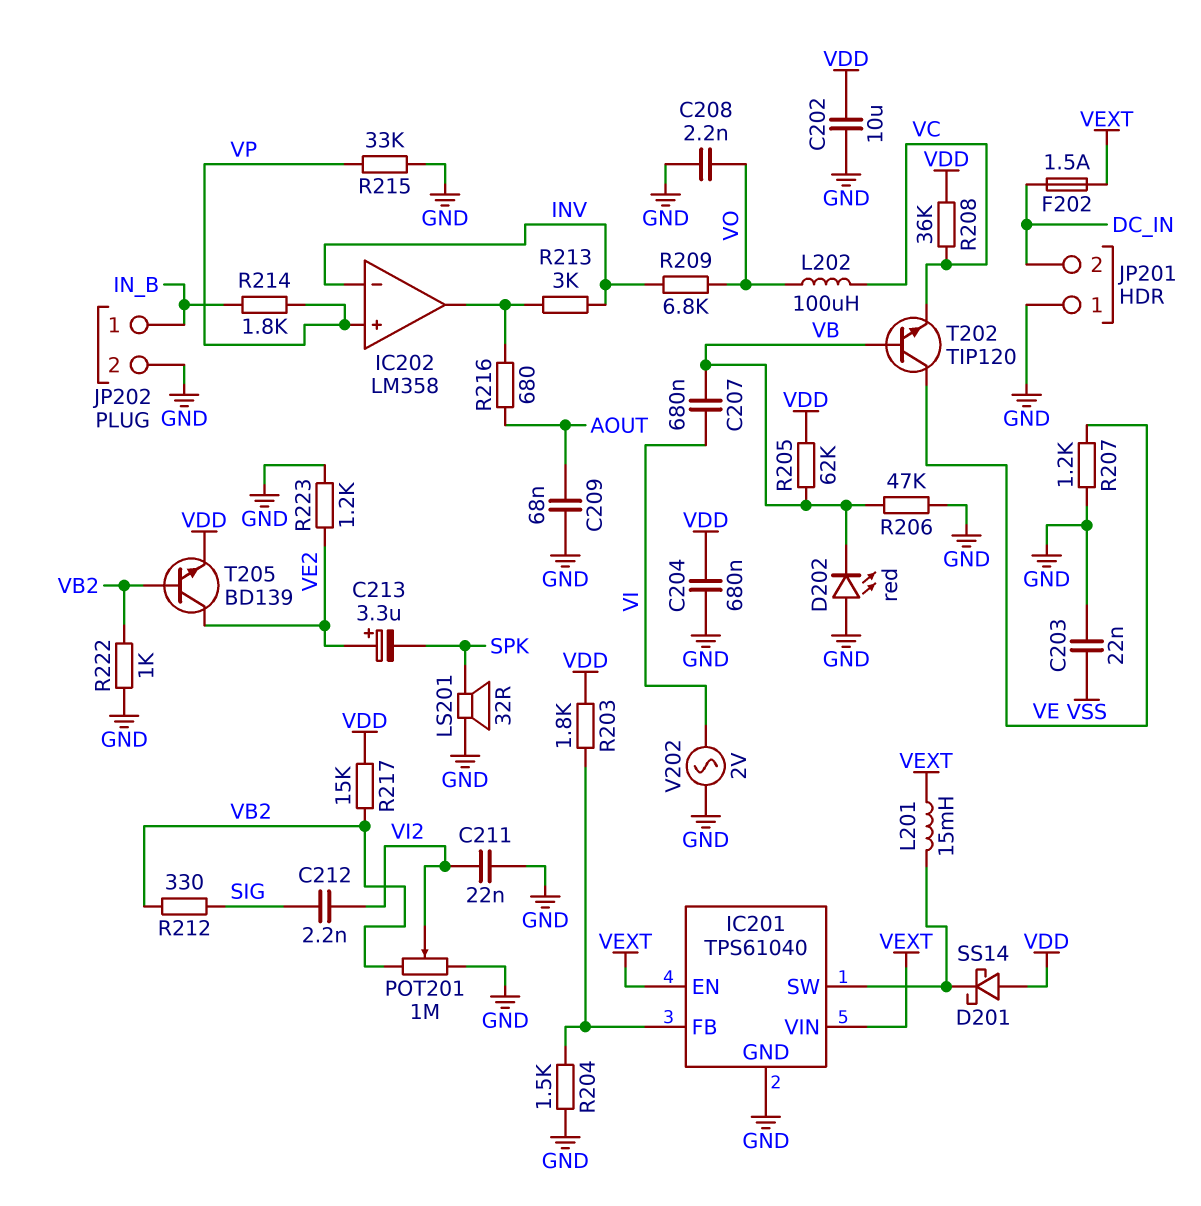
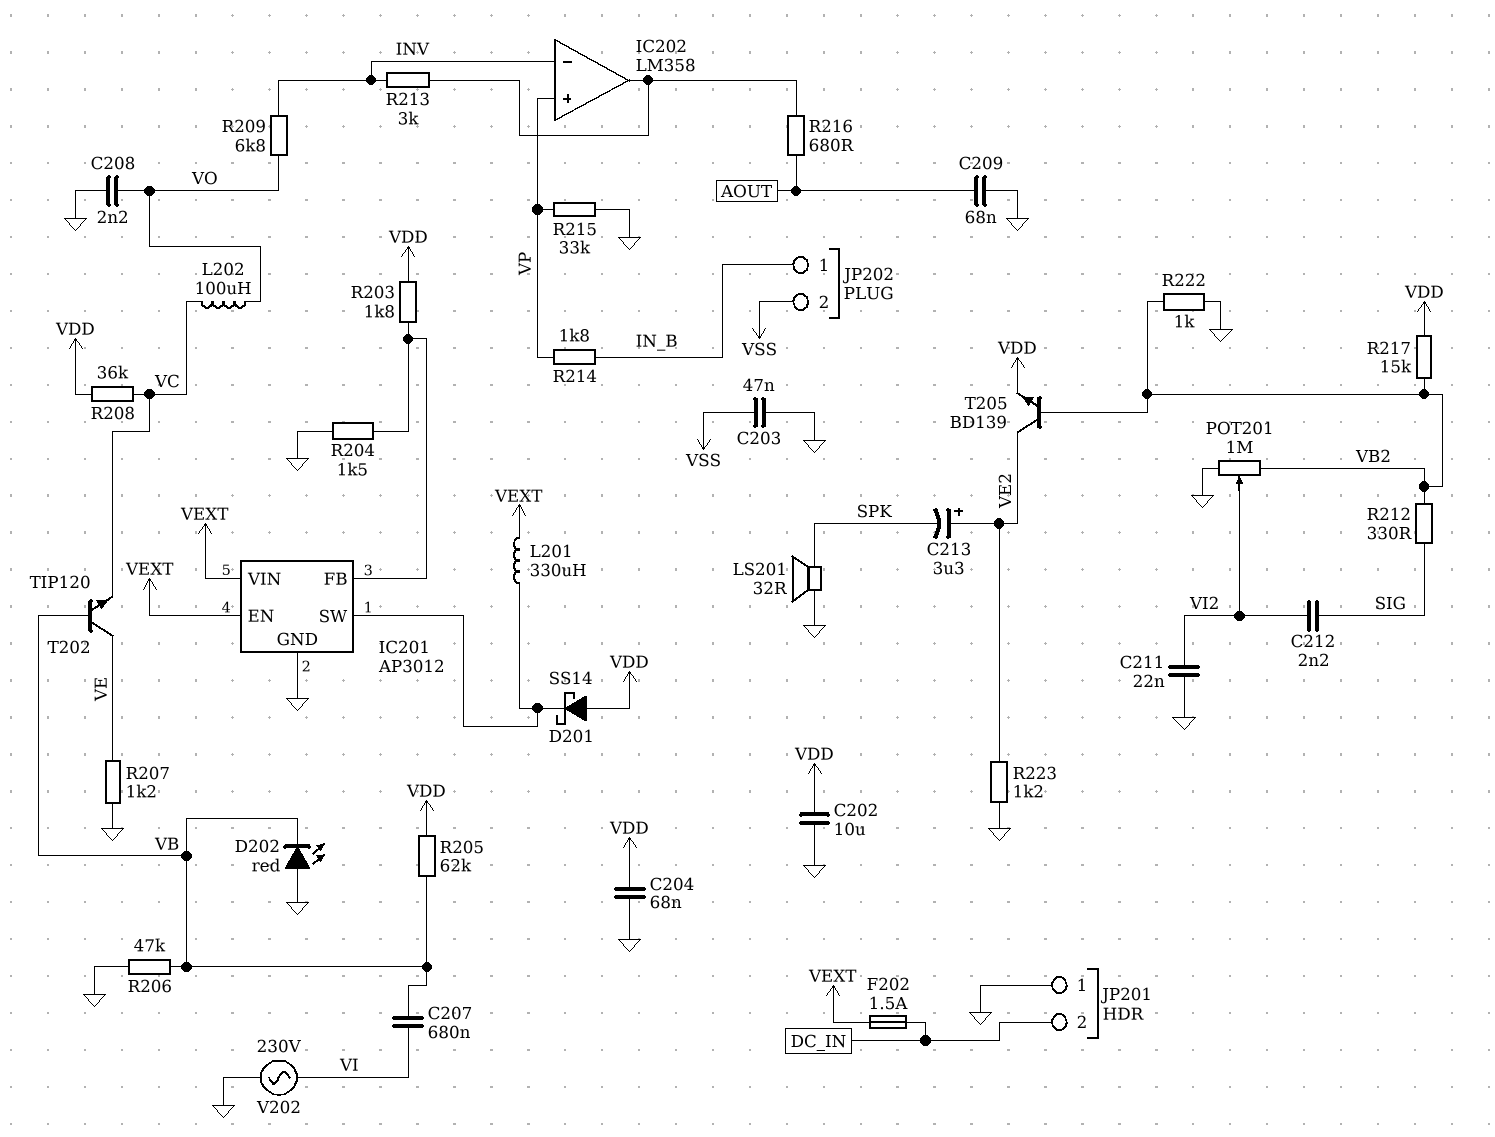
C203: 22nF (GND, VSS) -> 47nF (GND, VSS)
C204: 680nF (GND, VDD) -> 68nF (GND, VDD)
IC201: TPS61040 -> AP3012
JP202 pin 2: GND -> VSS
L201: 15mH (IC201/SW, VEXT) -> 330uH (IC201/SW, VEXT)
V202: AC 2V (GND, VI) -> AC 230V (GND, VI)

